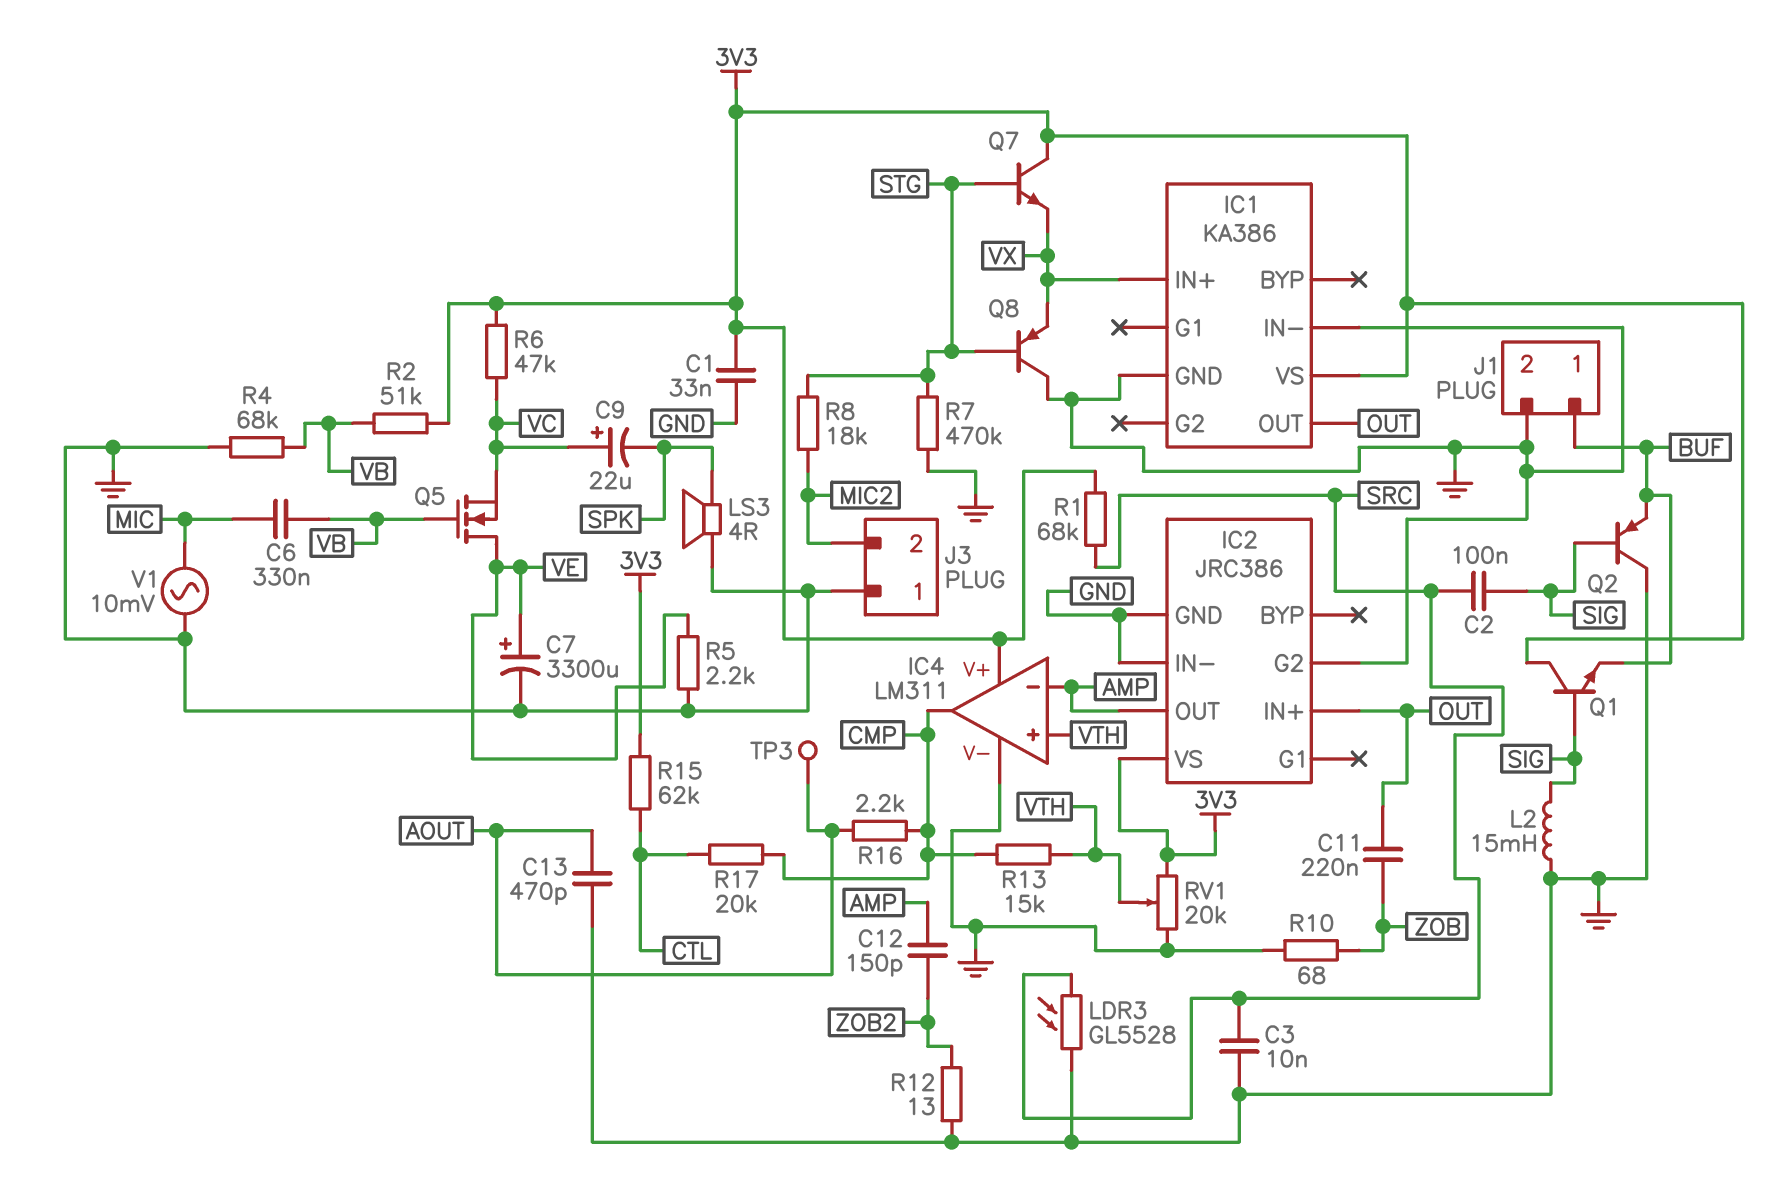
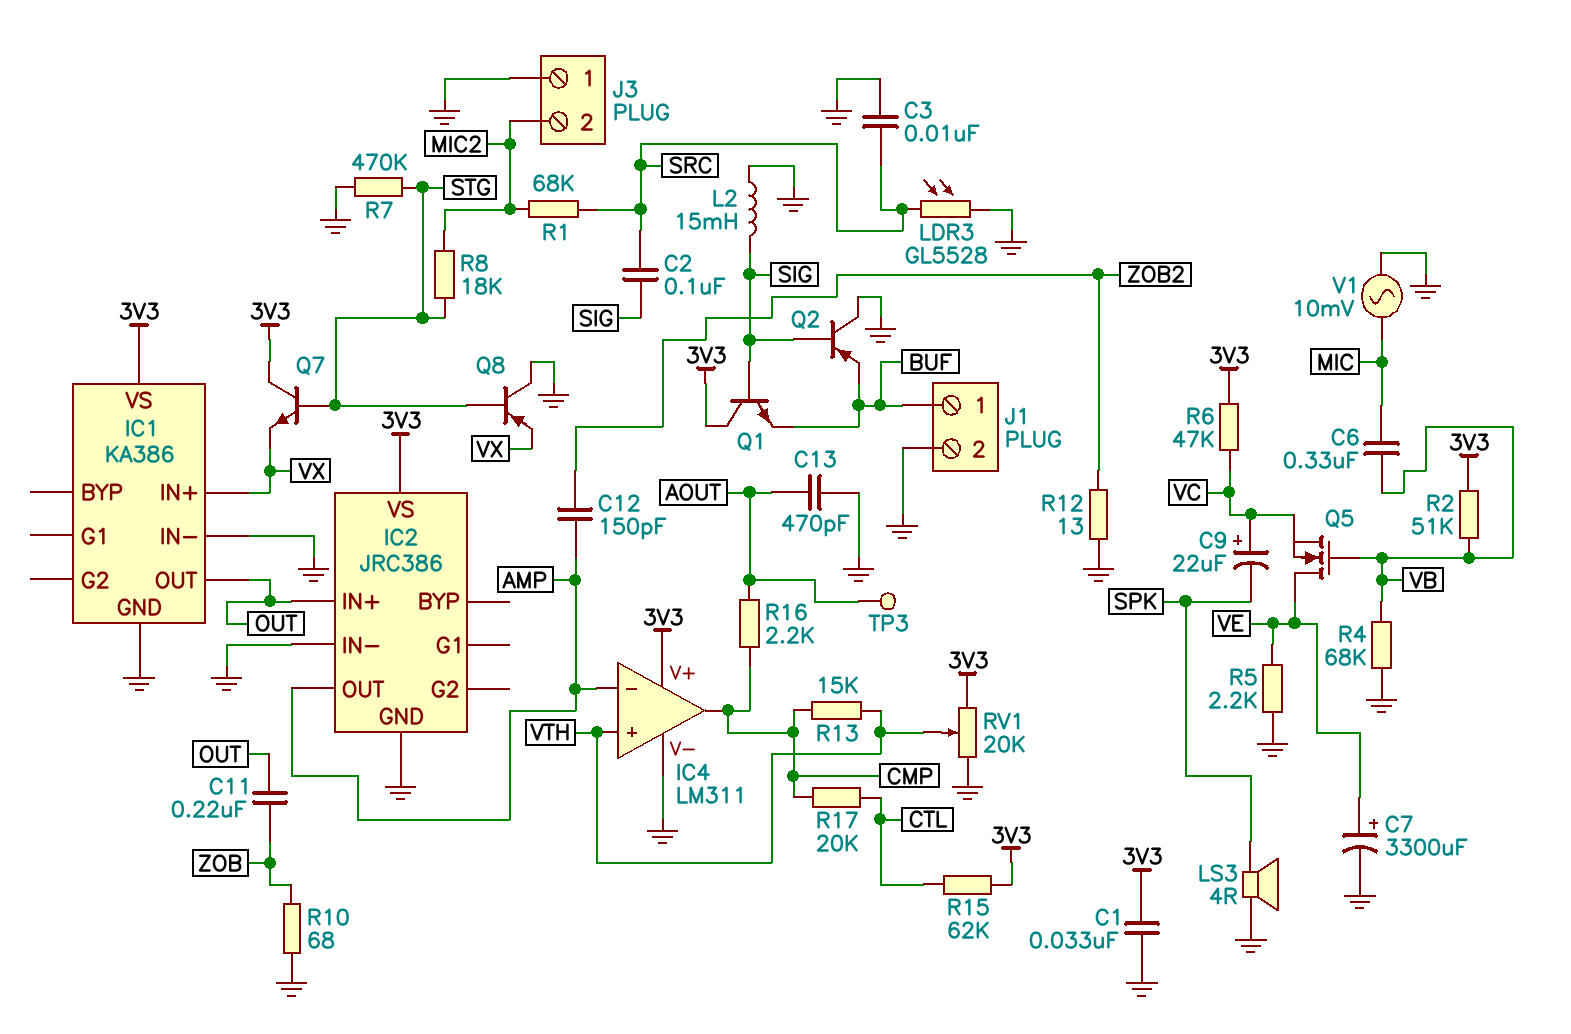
IC2 pin G2: GND -> none
R1: 68k (3V3, SRC) -> 68k (MIC2, SRC)

